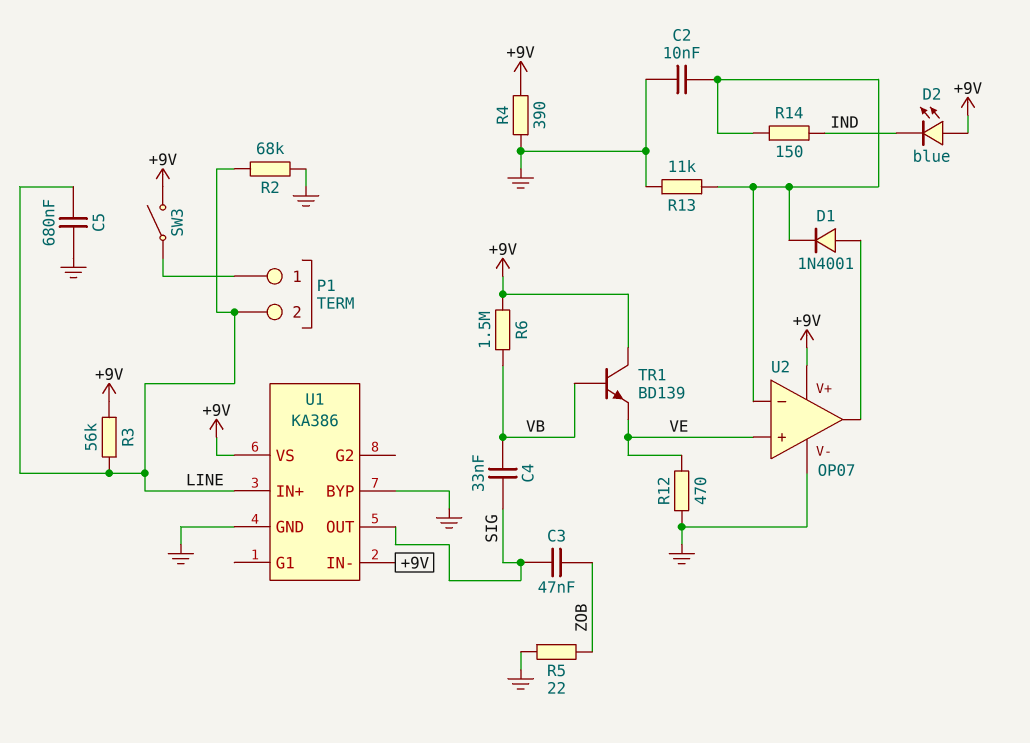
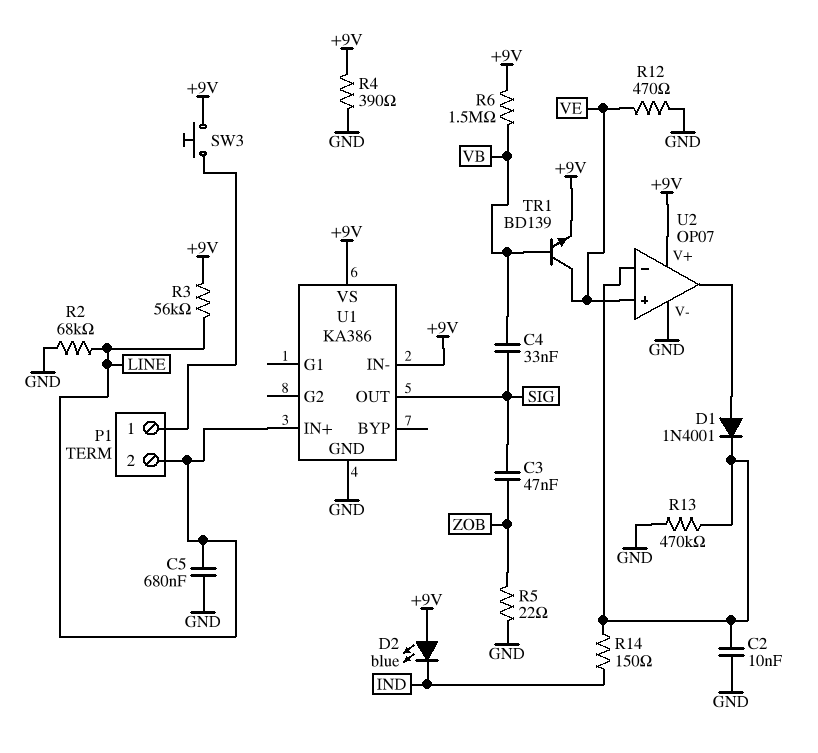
R13: 11k (GND, U2/in-) -> 470k (GND, U2/in-)
SW3: switch (+9V, P1/1) -> button (+9V, P1/1)
TR1: NPN BD139 (B VB, C +9V, E VE) -> NPN BD139 (B VB, C VE, E +9V)
U1 pin BYP: GND -> none

